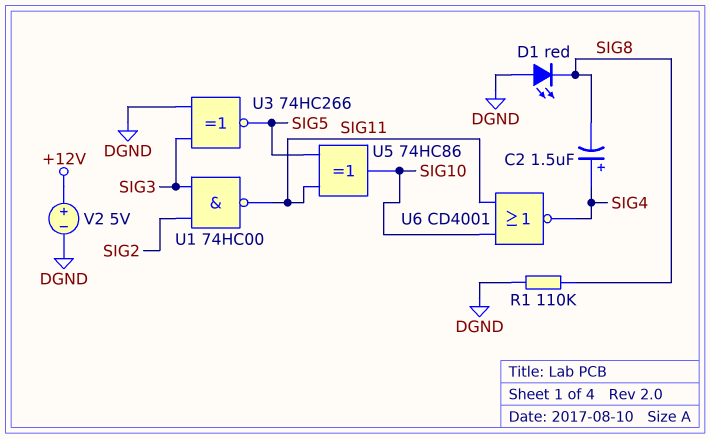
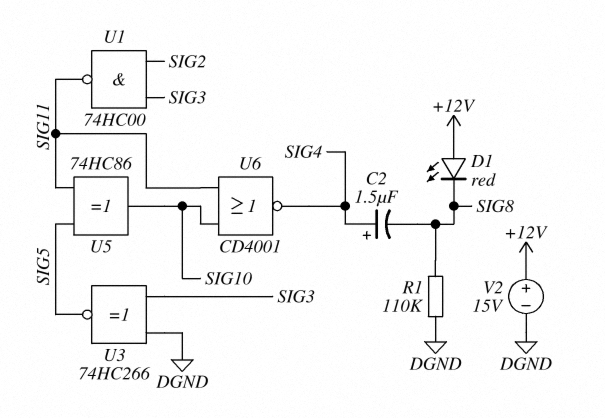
D1: LED red (A DGND, K SIG8) -> LED red (A +12V, K SIG8)
V2: 5V (plus +12V, minus DGND) -> 15V (plus +12V, minus DGND)

